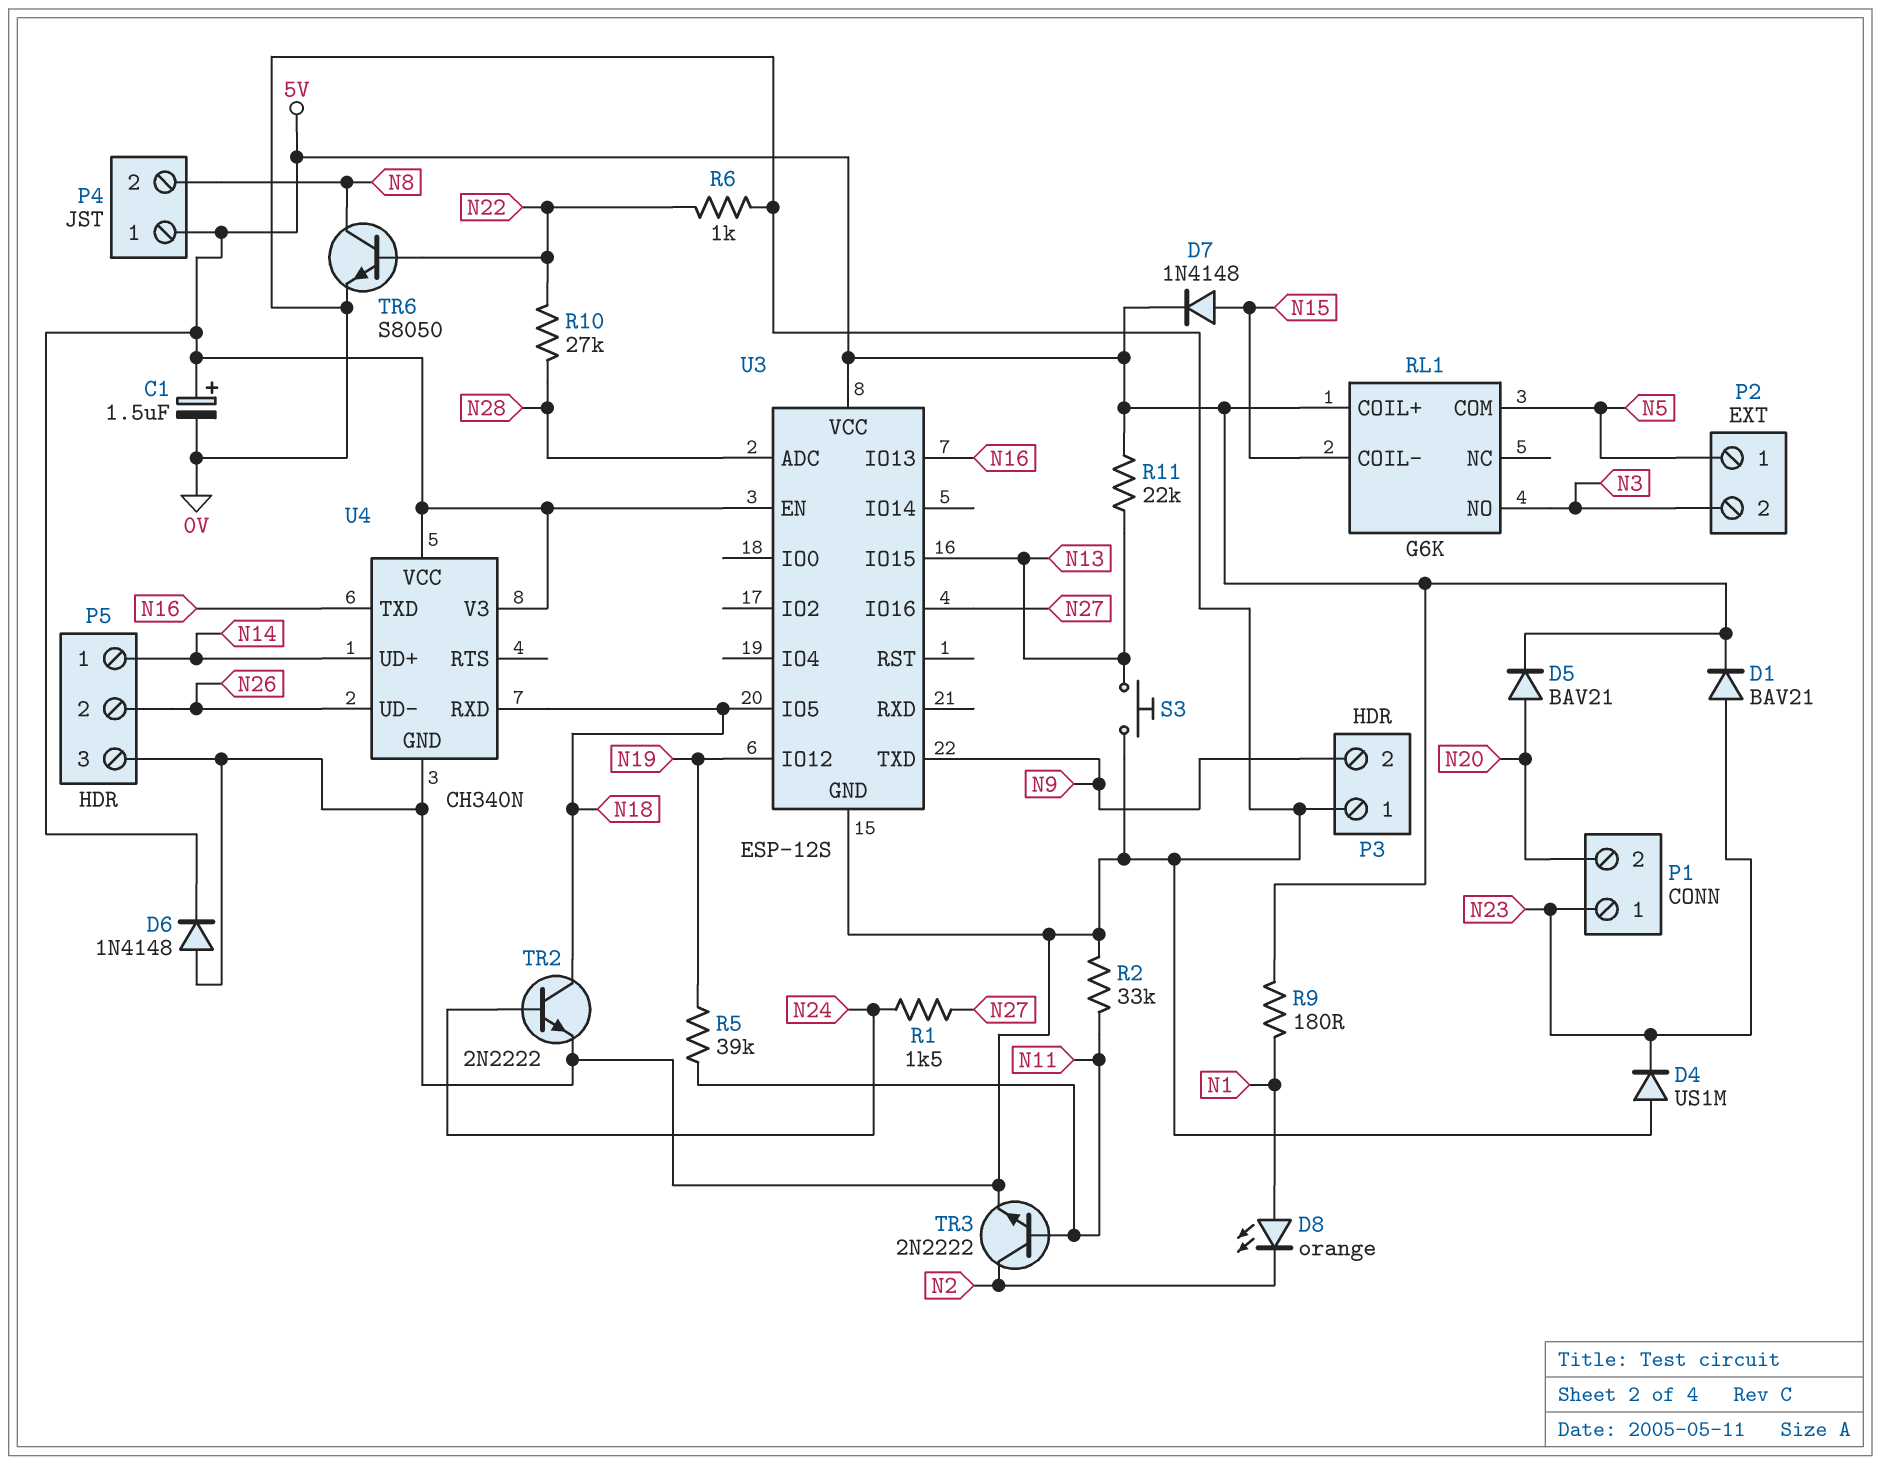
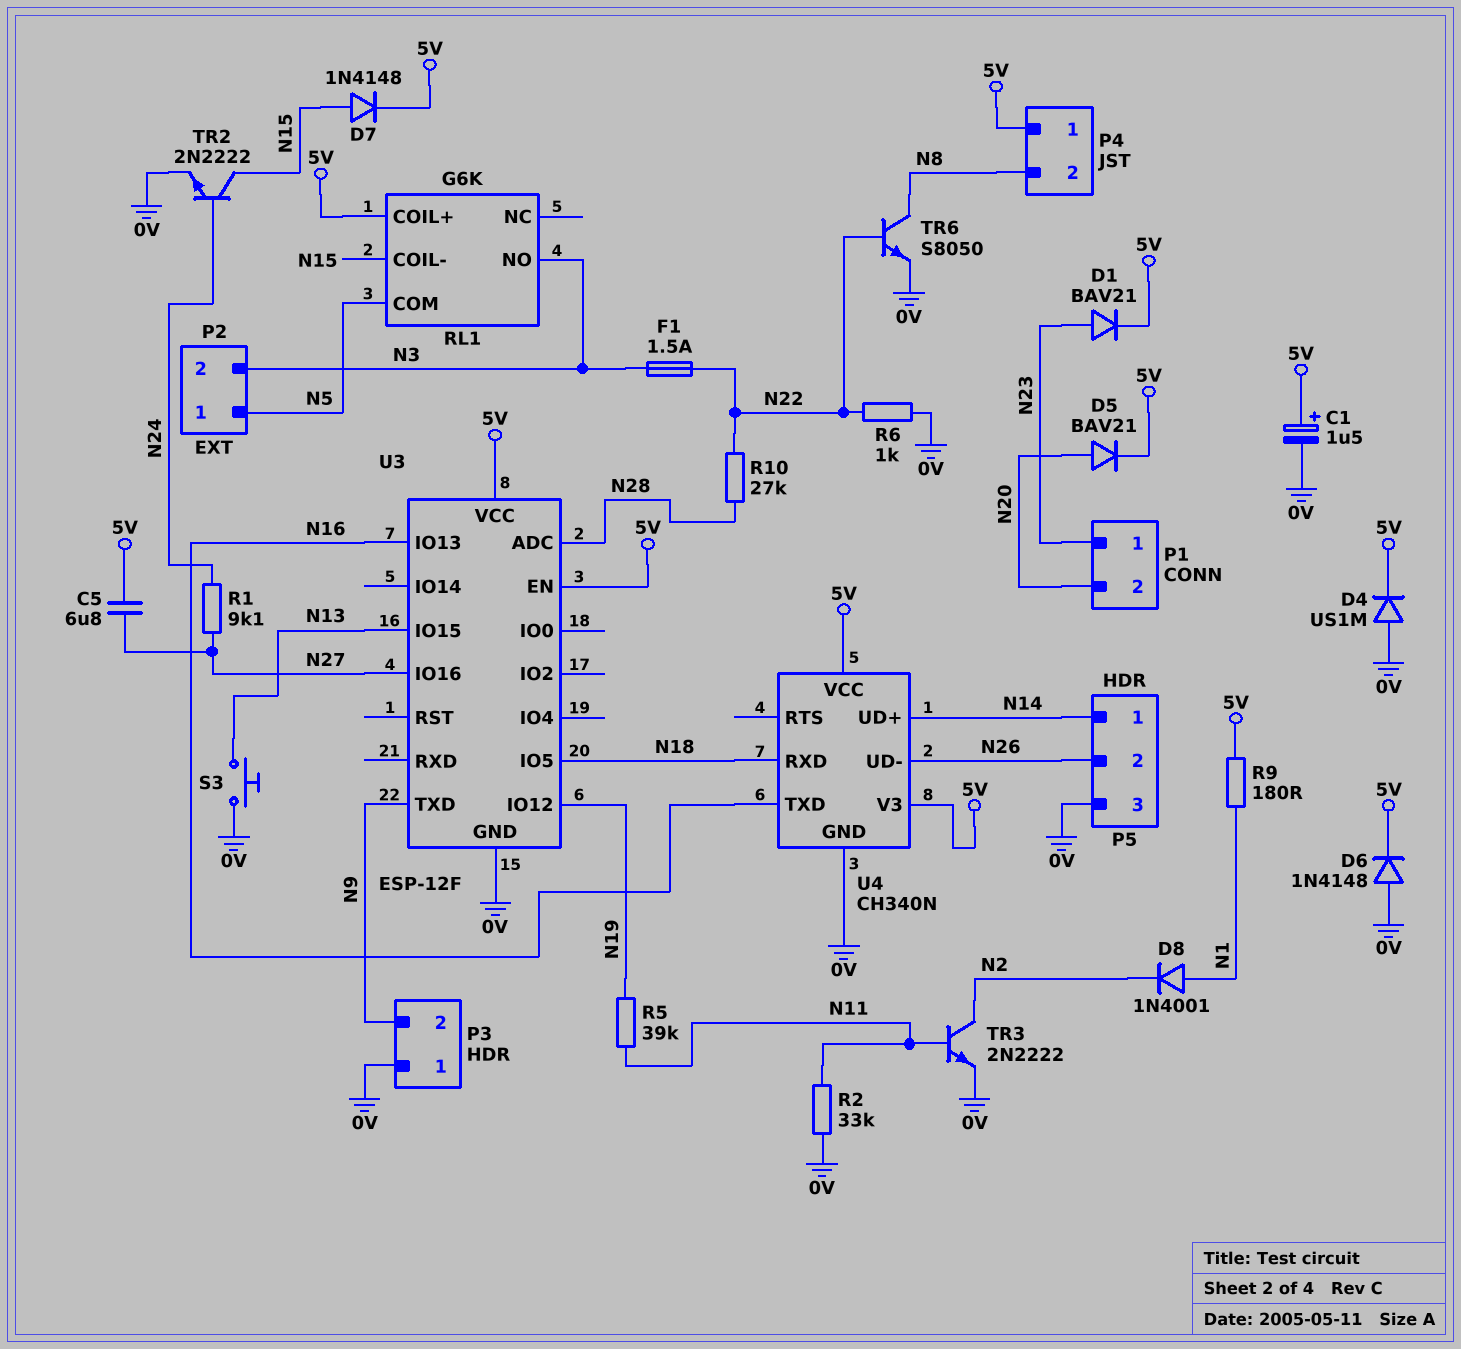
C5: none -> 6.8uF (5V, N27)
D4: diode US1M (A 0V, K N23) -> diode US1M (A 0V, K 5V)
D8: LED orange (A N1, K N2) -> diode 1N4001 (A N1, K N2)
F1: none -> 1.5A (N3, N22)
R1: 1.5k (N24, N27) -> 9.1k (N24, N27)
R11: 22k (5V, N13) -> none
TR2: NPN 2N2222 (B N24, C N18, E 0V) -> NPN 2N2222 (B N24, C N15, E 0V)
U3: ESP-12S -> ESP-12F

